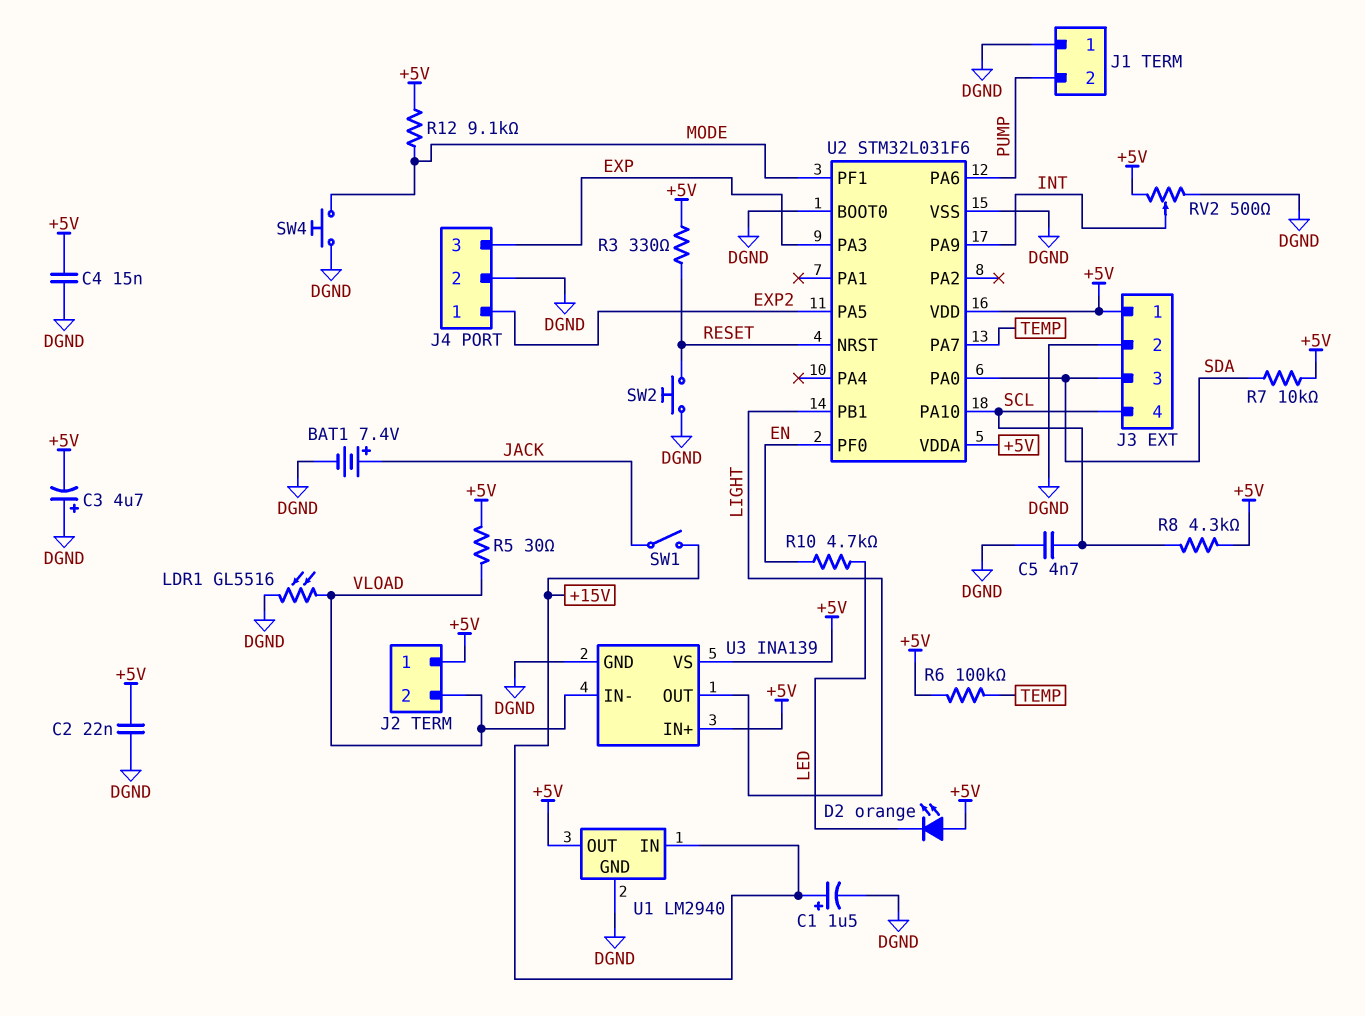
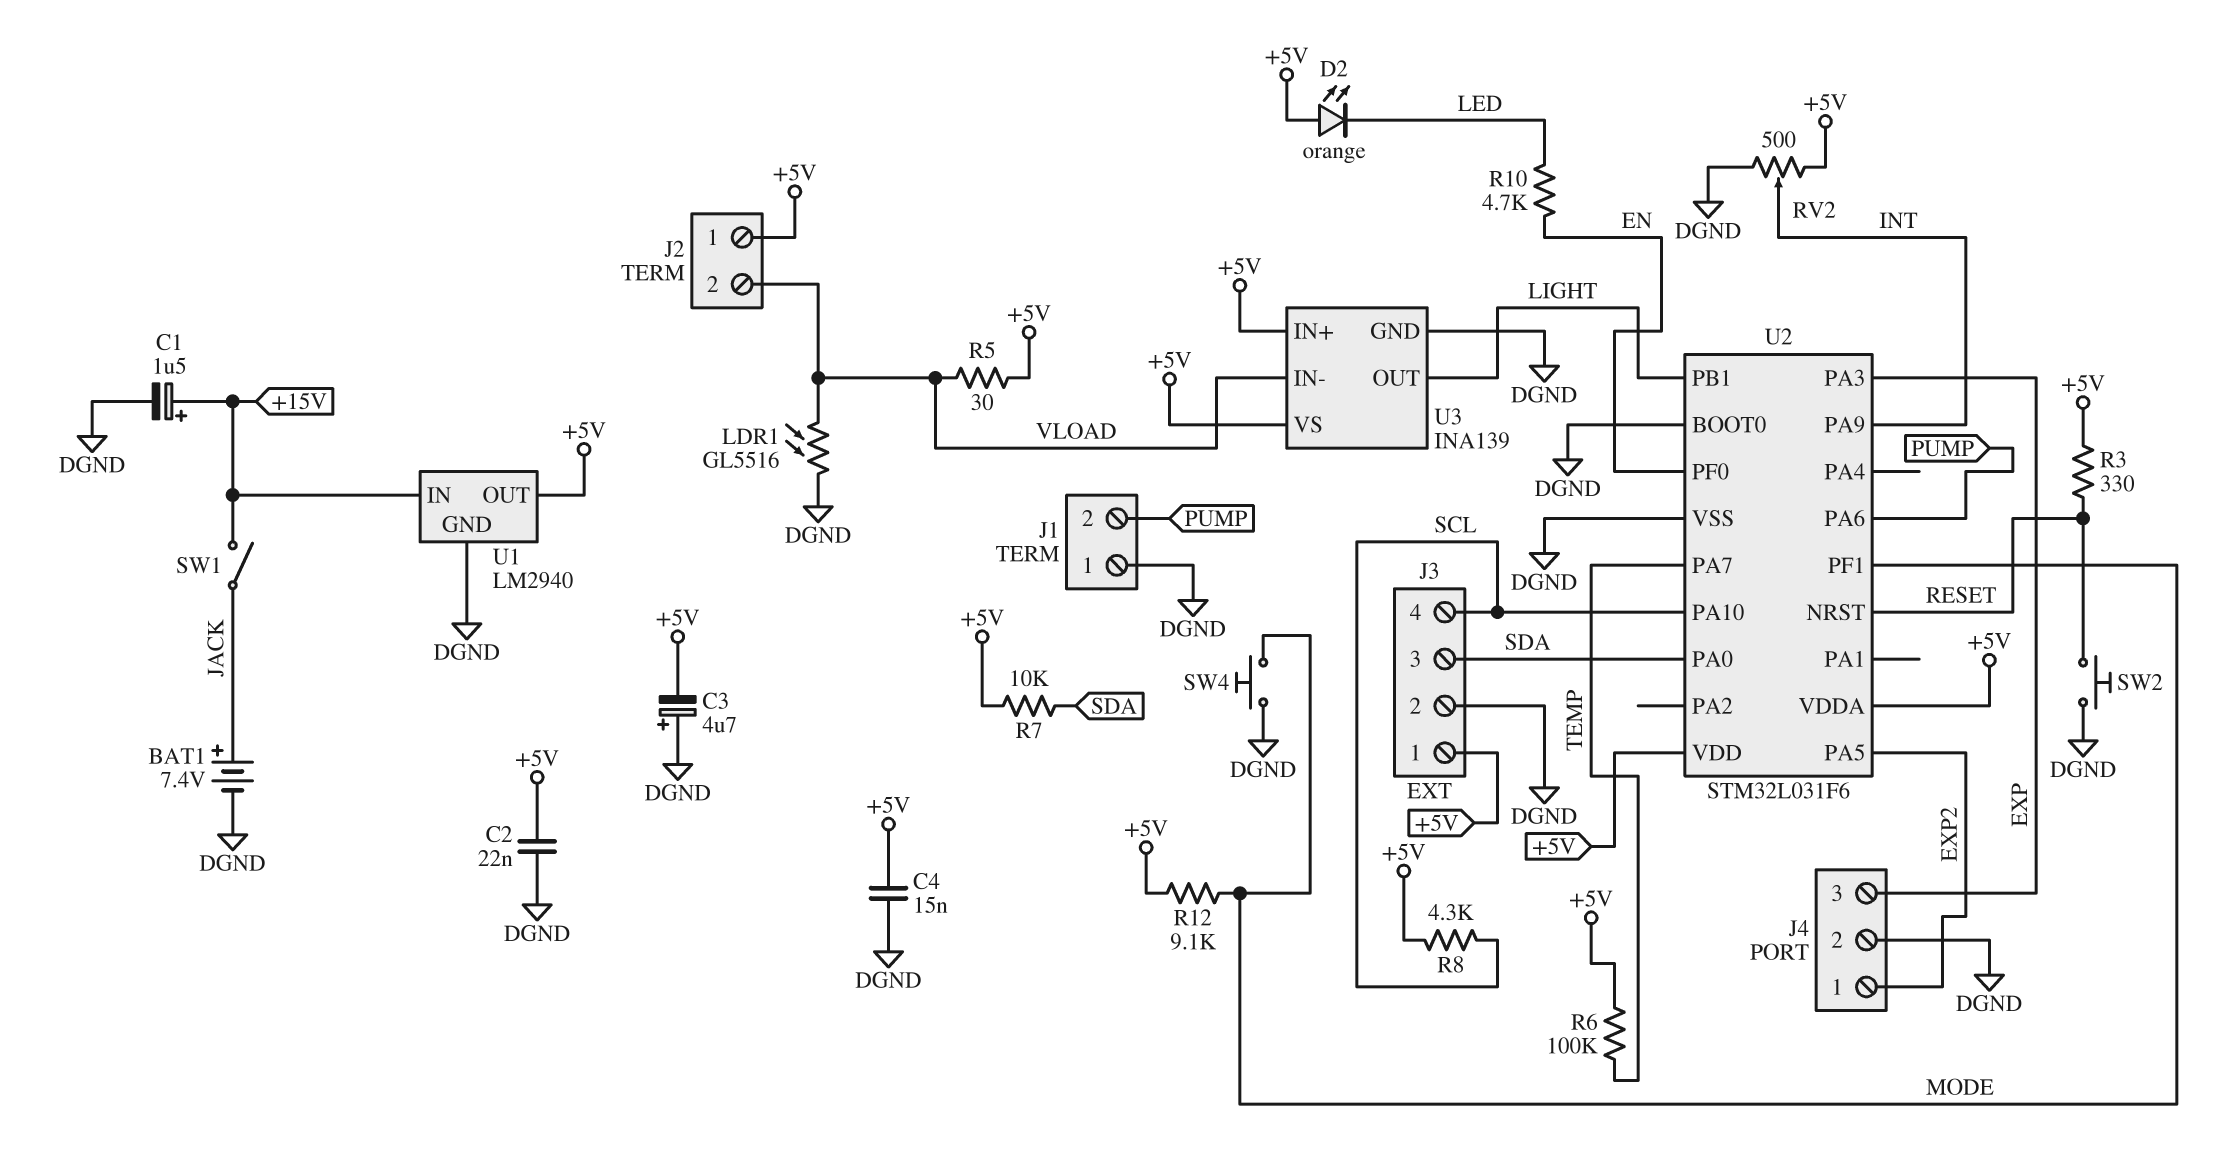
C5: 4.7nF (DGND, SCL) -> none

